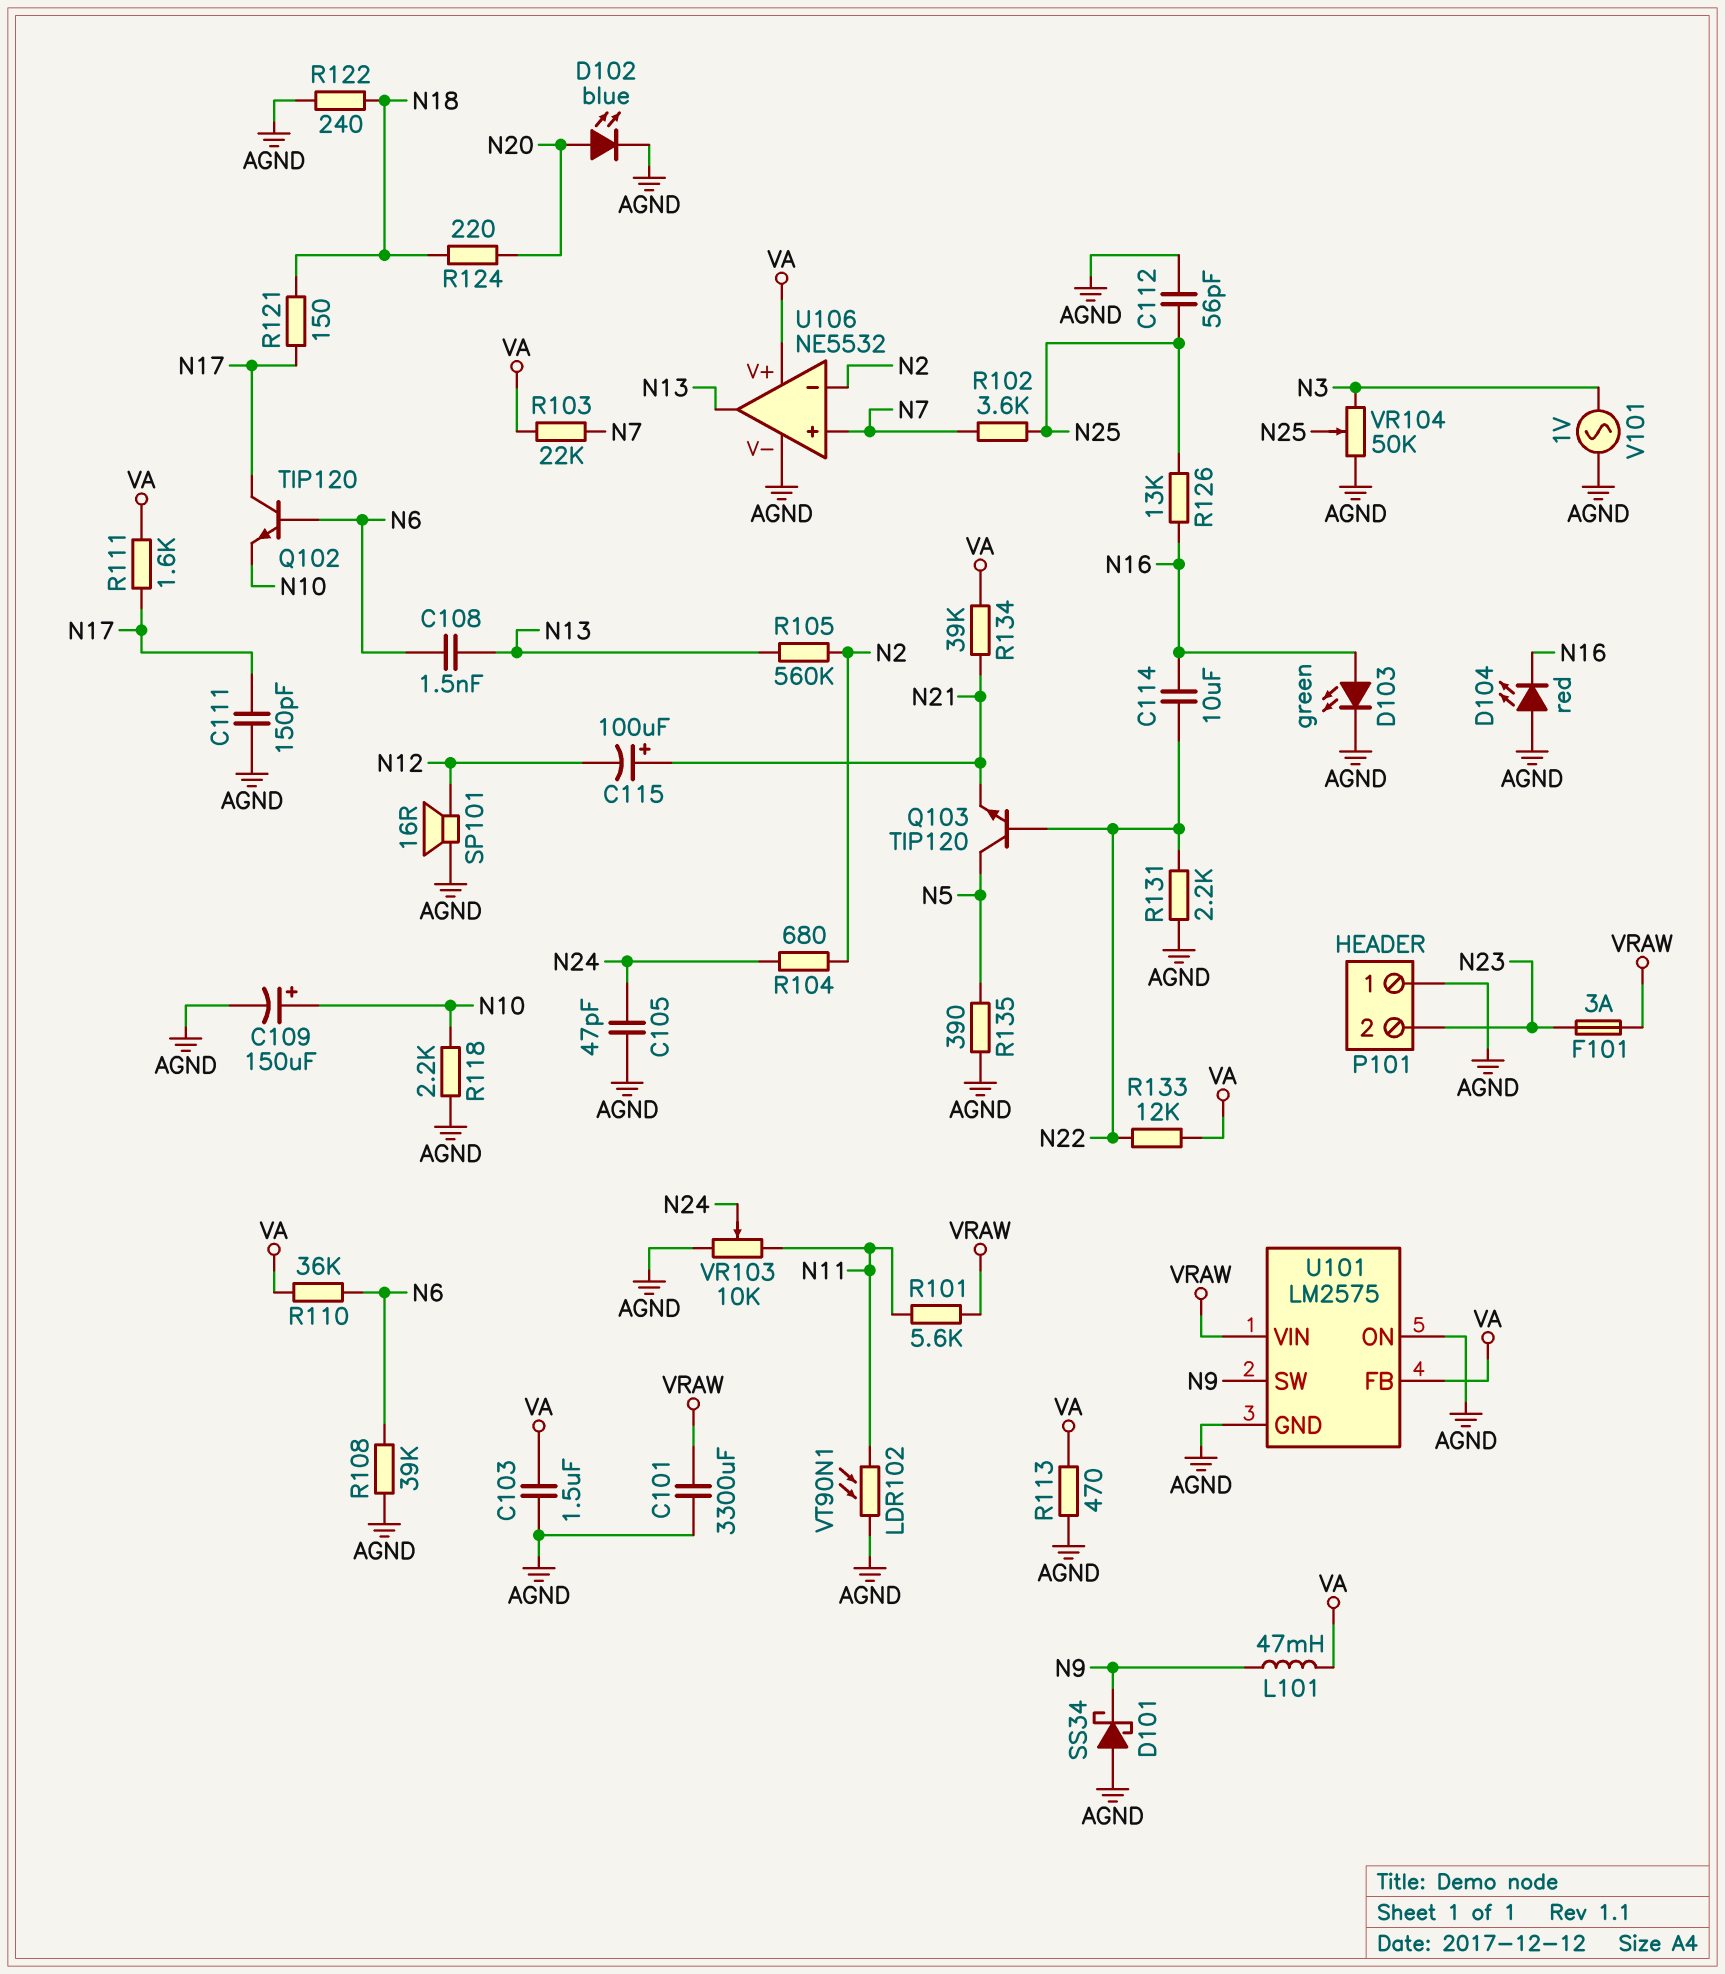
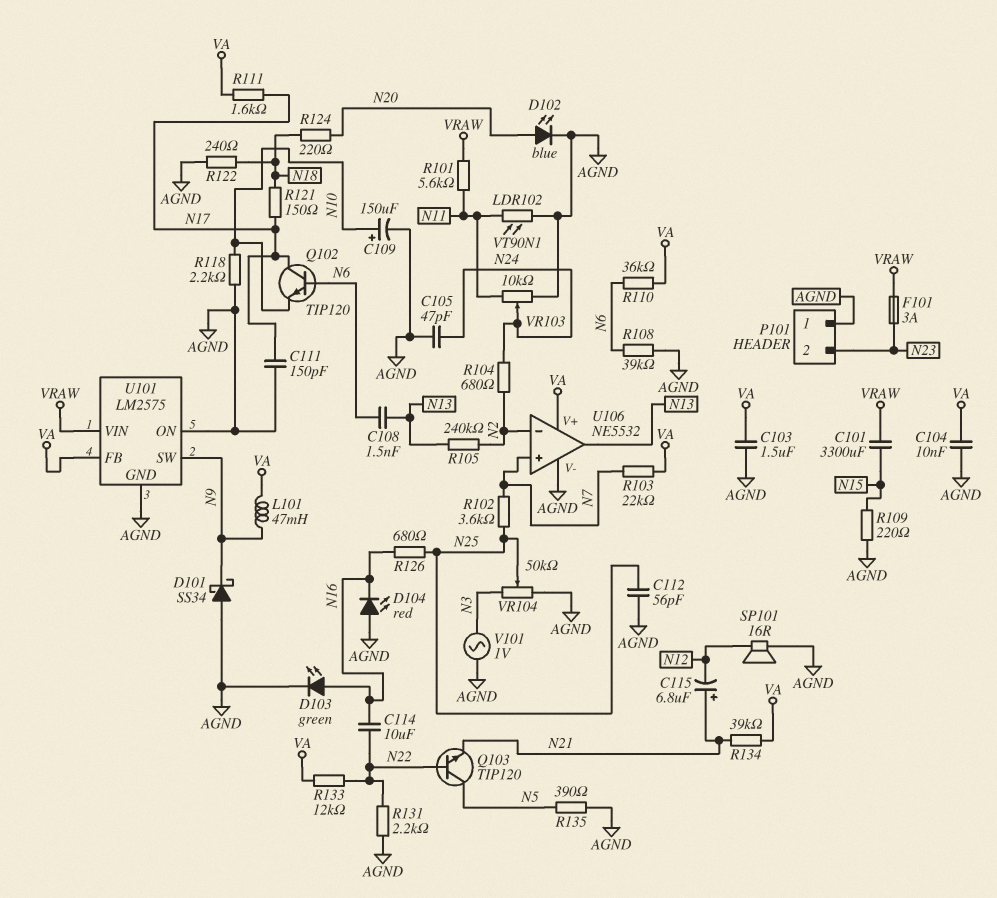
C101: 3300uF (AGND, VRAW) -> 3300uF (N15, VRAW)
C104: none -> 10nF (AGND, VA)
C115: 100uF (plus N21, minus N12) -> 6.8uF (plus N21, minus N12)
R105: 560k (N2, N13) -> 240k (N2, N13)
R109: none -> 220 (AGND, N15)
R113: 470 (AGND, VA) -> none
R126: 13k (N16, N25) -> 680 (N16, N25)

